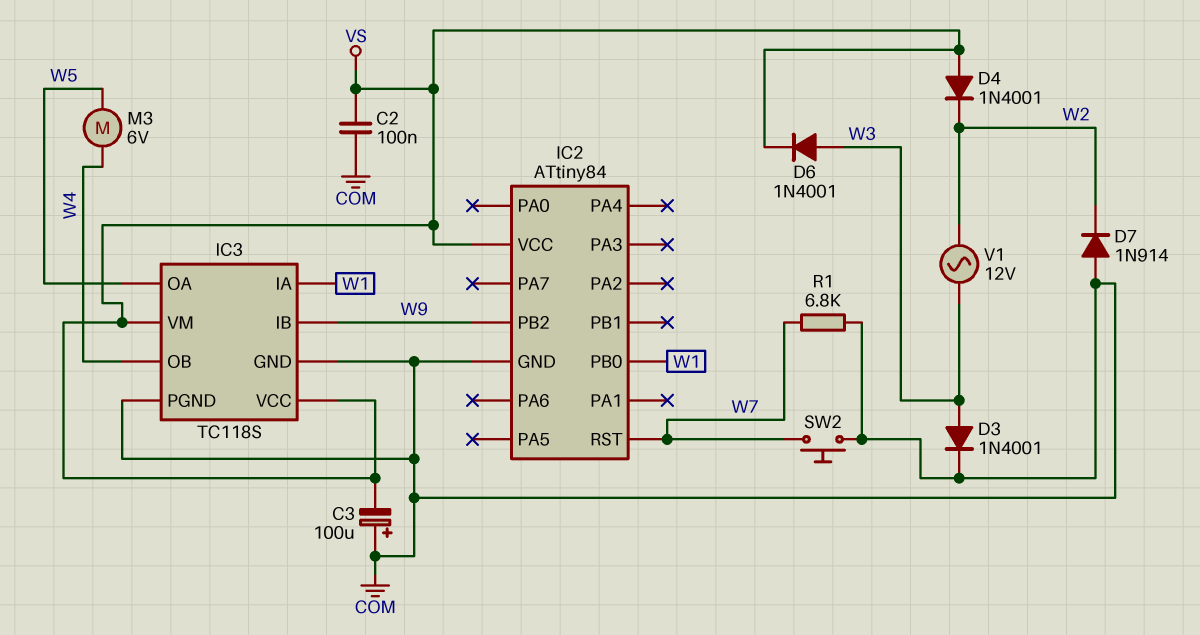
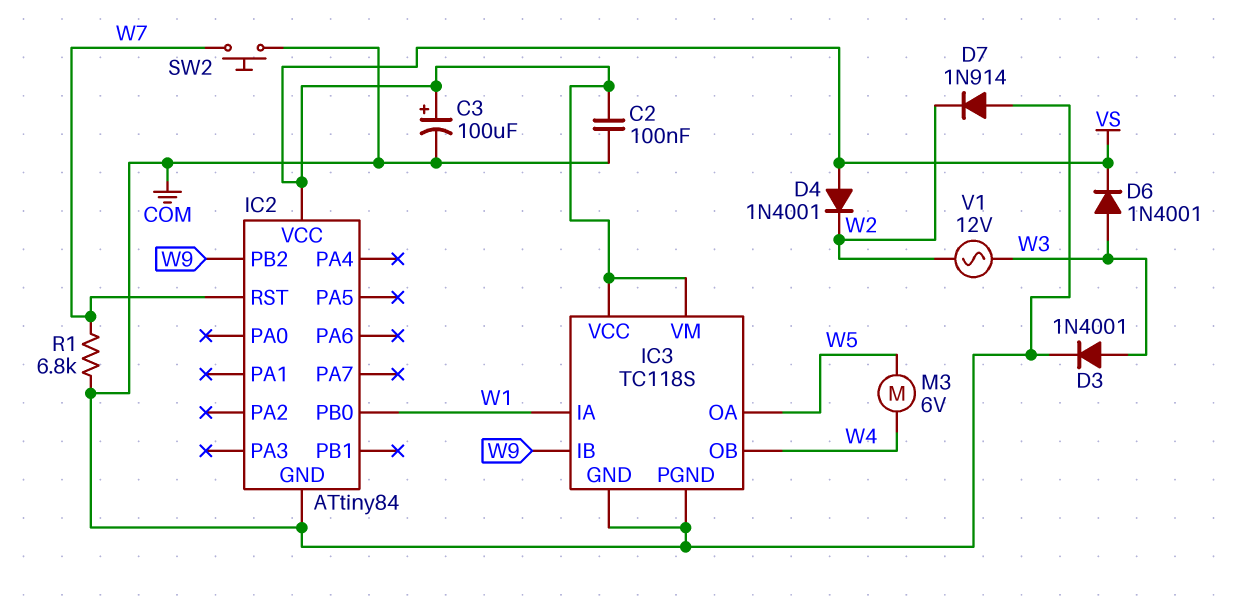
C3: 100uF (plus COM, minus VS) -> 100uF (plus VS, minus COM)

